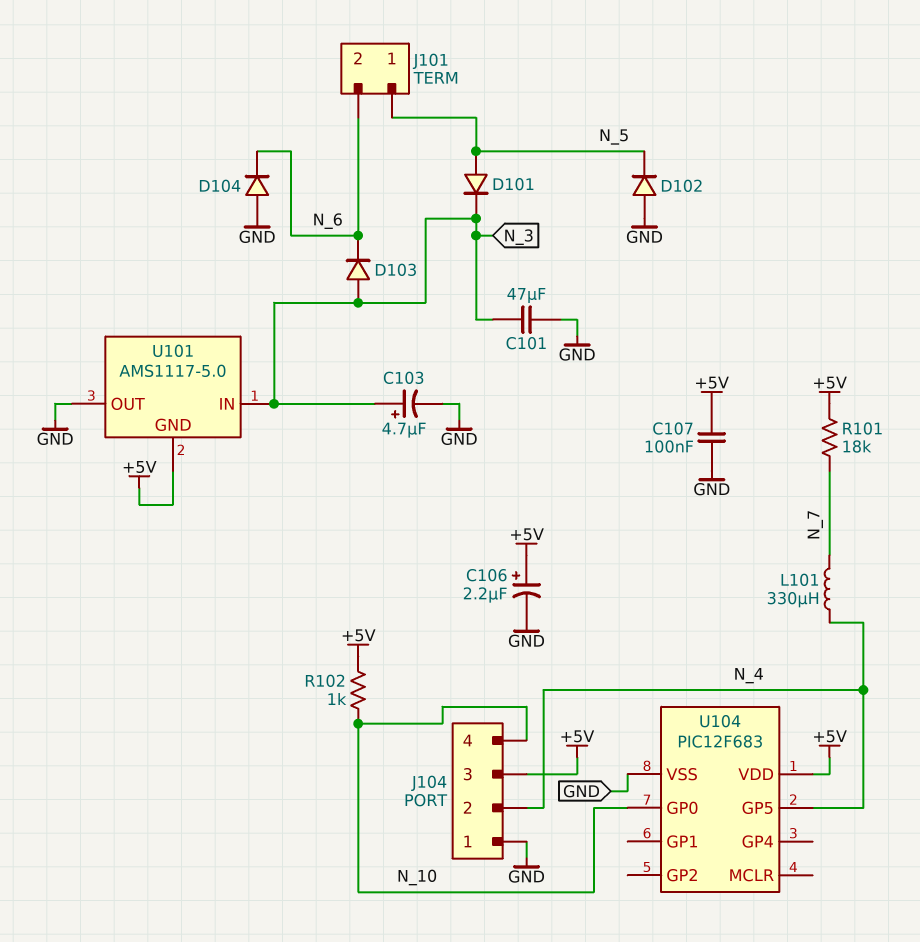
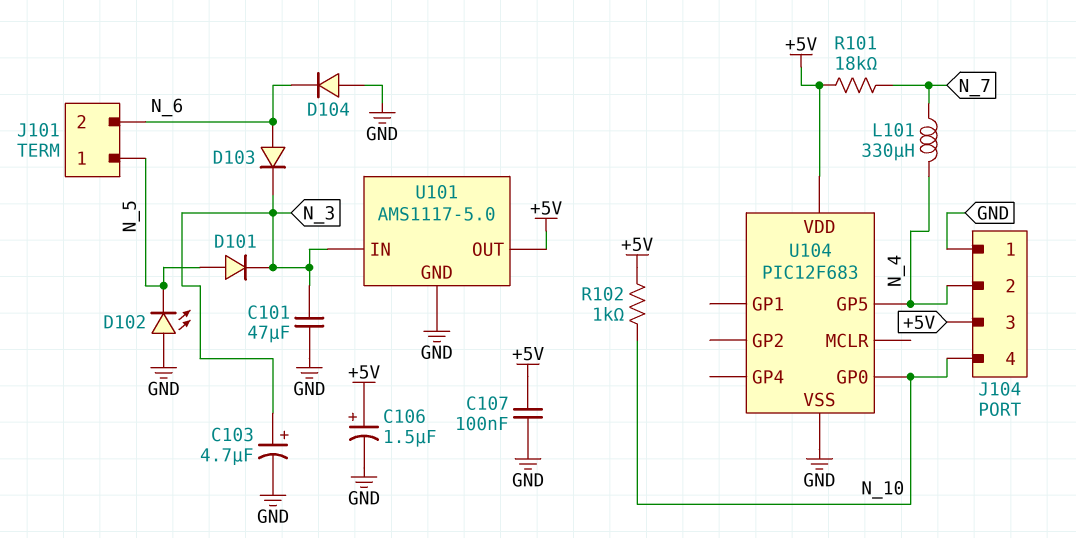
C106: 2.2uF (plus +5V, minus GND) -> 1.5uF (plus +5V, minus GND)
D102: diode (A GND, K N_5) -> LED (A GND, K N_5)
D103: diode (A N_3, K N_6) -> diode (A N_6, K N_3)
U101 pin GND: +5V -> GND
U101 pin OUT: GND -> +5V

